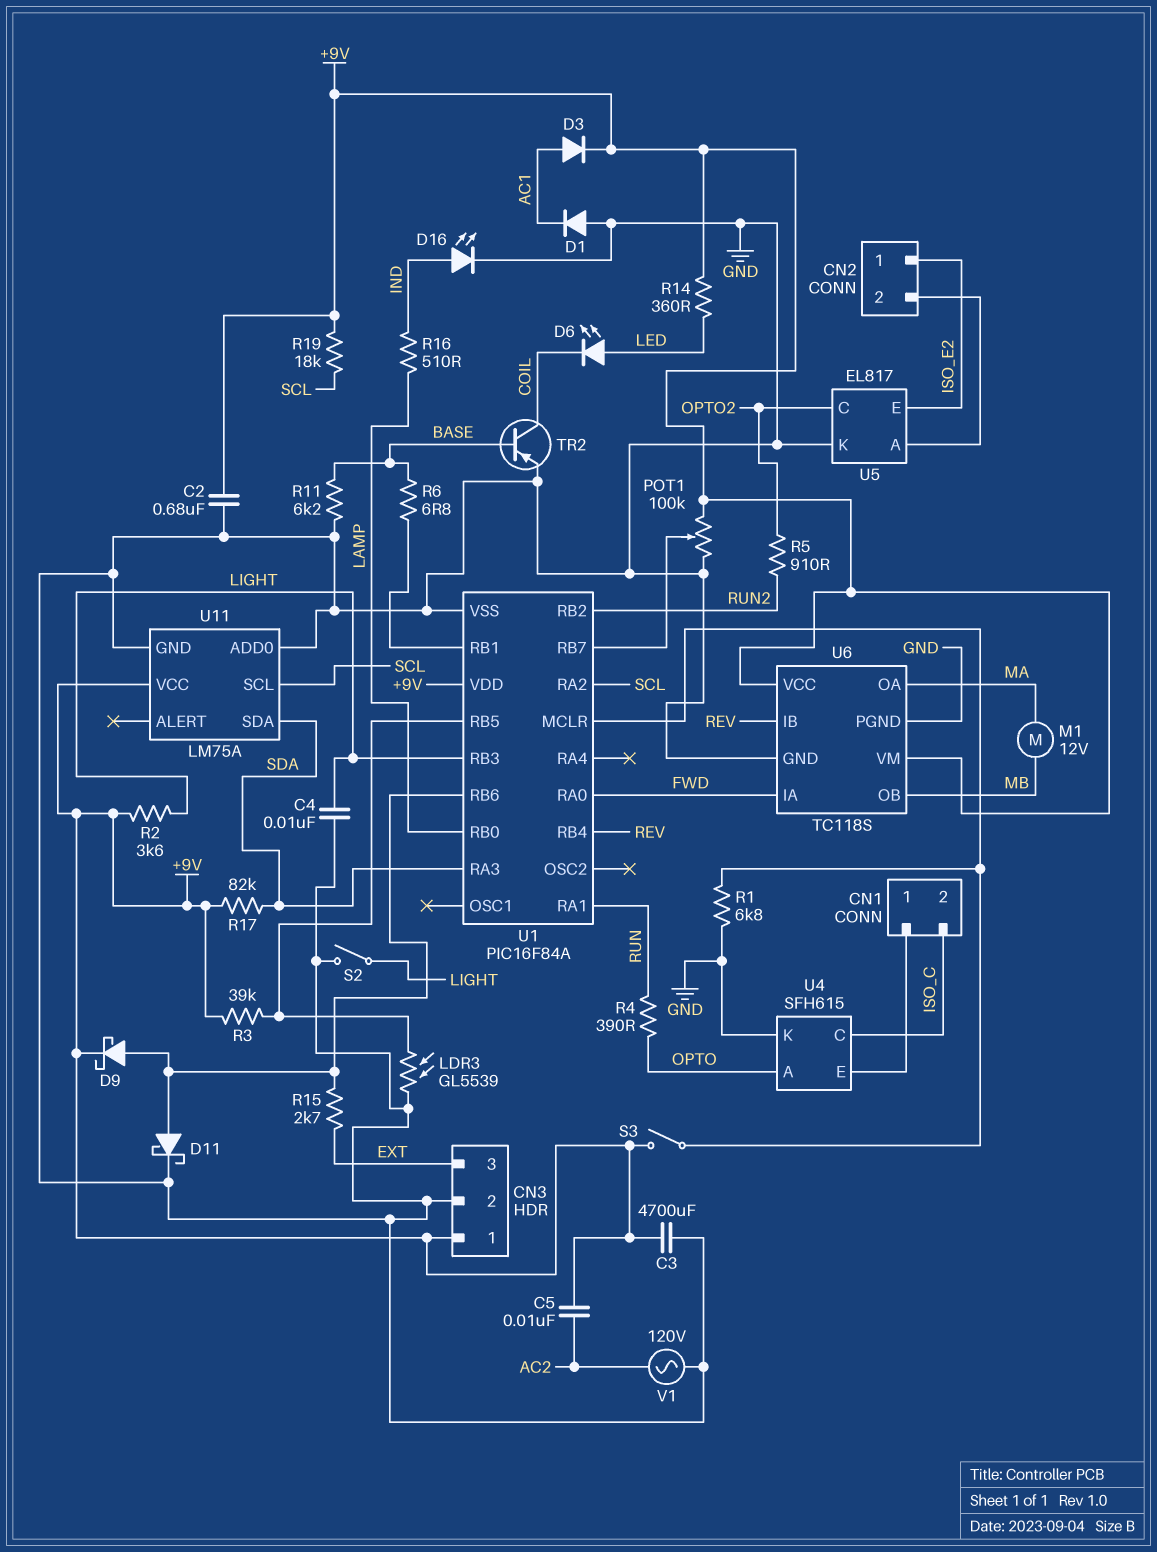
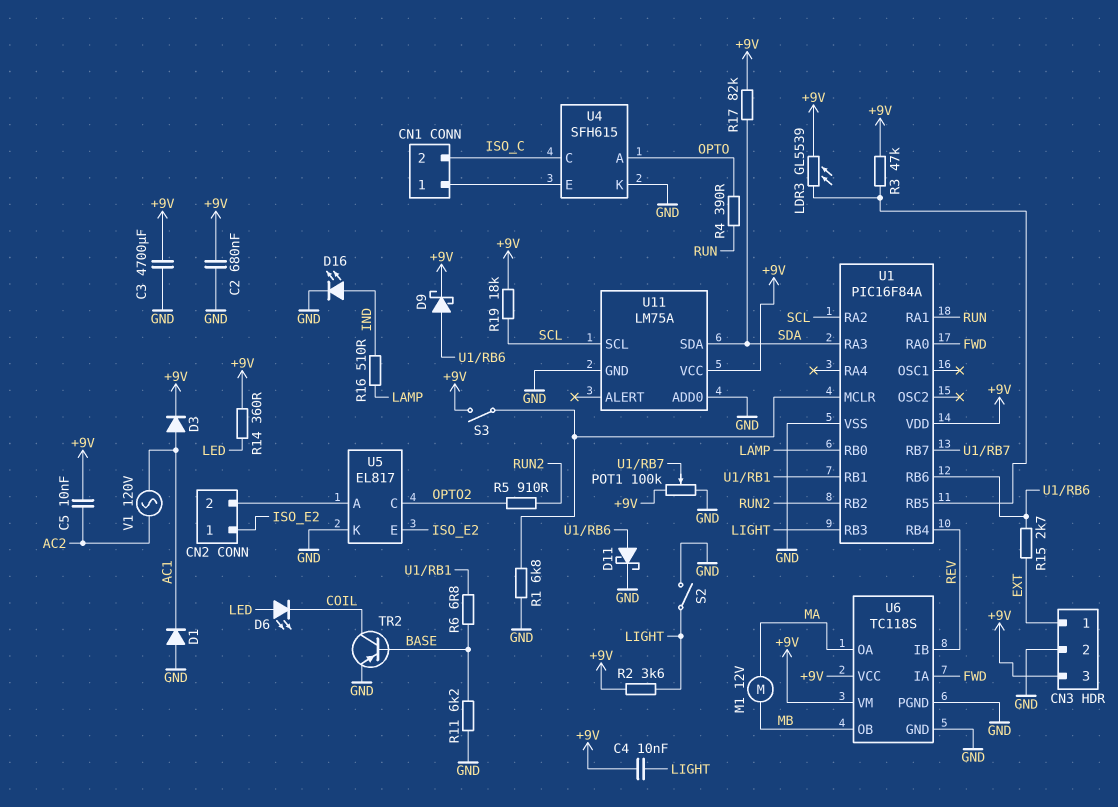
C4: 10nF (GND, LIGHT) -> 10nF (+9V, LIGHT)
CN3 pin 1: +9V -> EXT
CN3 pin 3: EXT -> +9V
LDR3: GL5539 (GND, U1/RB5) -> GL5539 (+9V, U1/RB5)
R3: 39k (+9V, U1/RB5) -> 47k (+9V, U1/RB5)
V1: AC 120V (AC2, GND) -> AC 120V (AC1, AC2)

